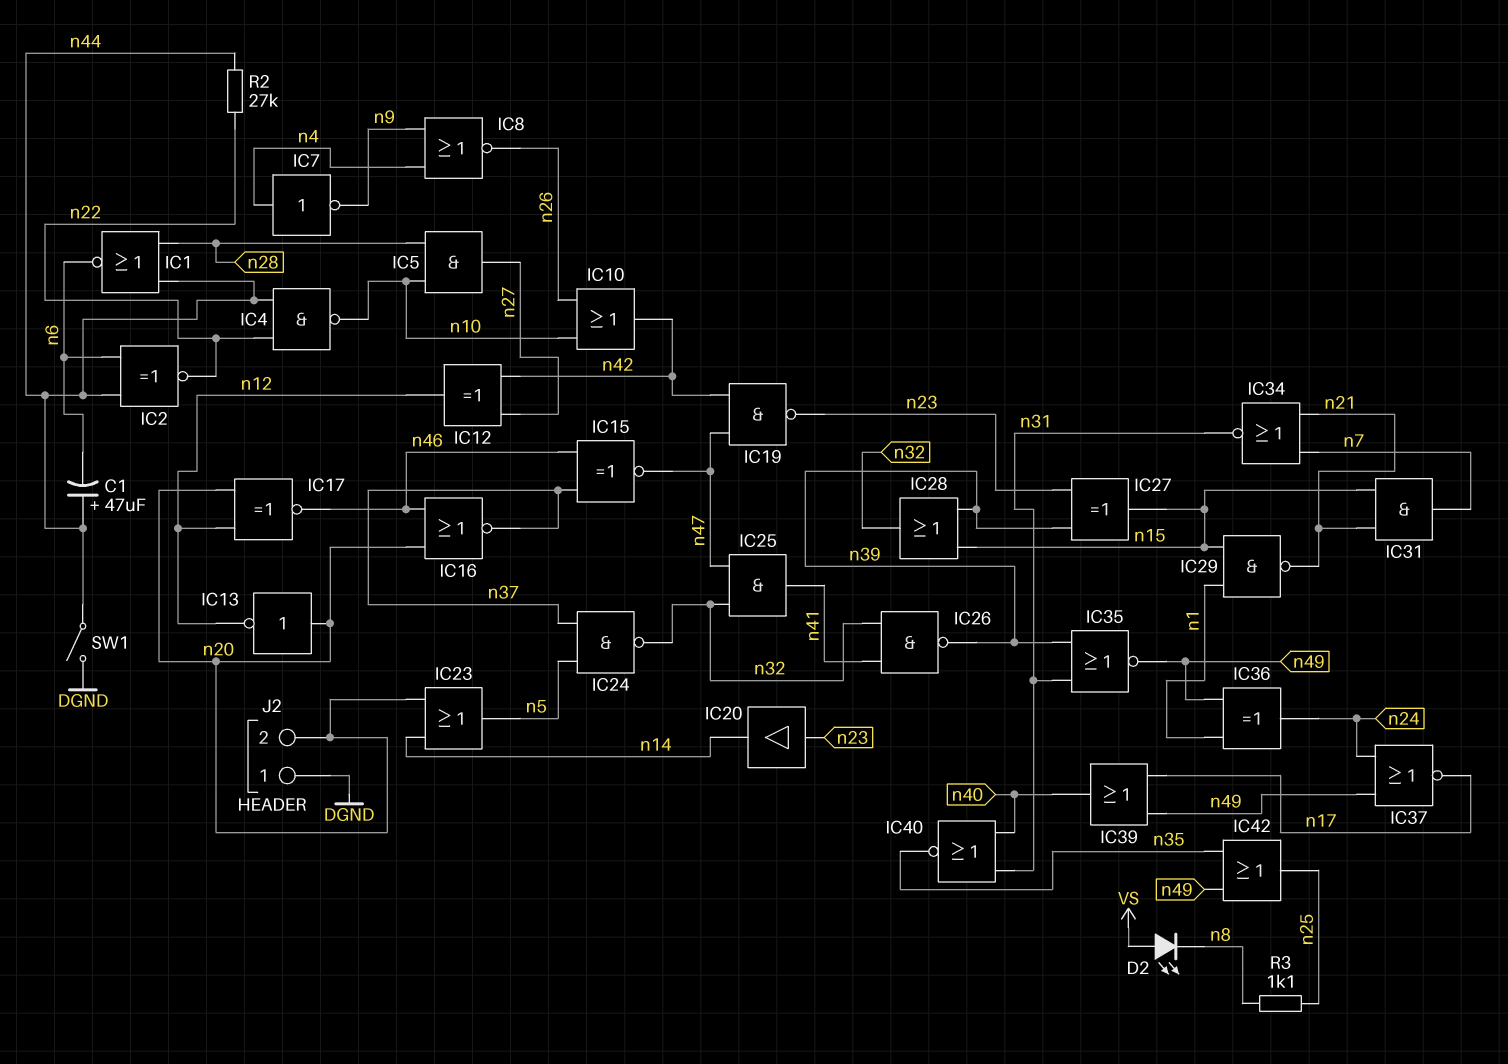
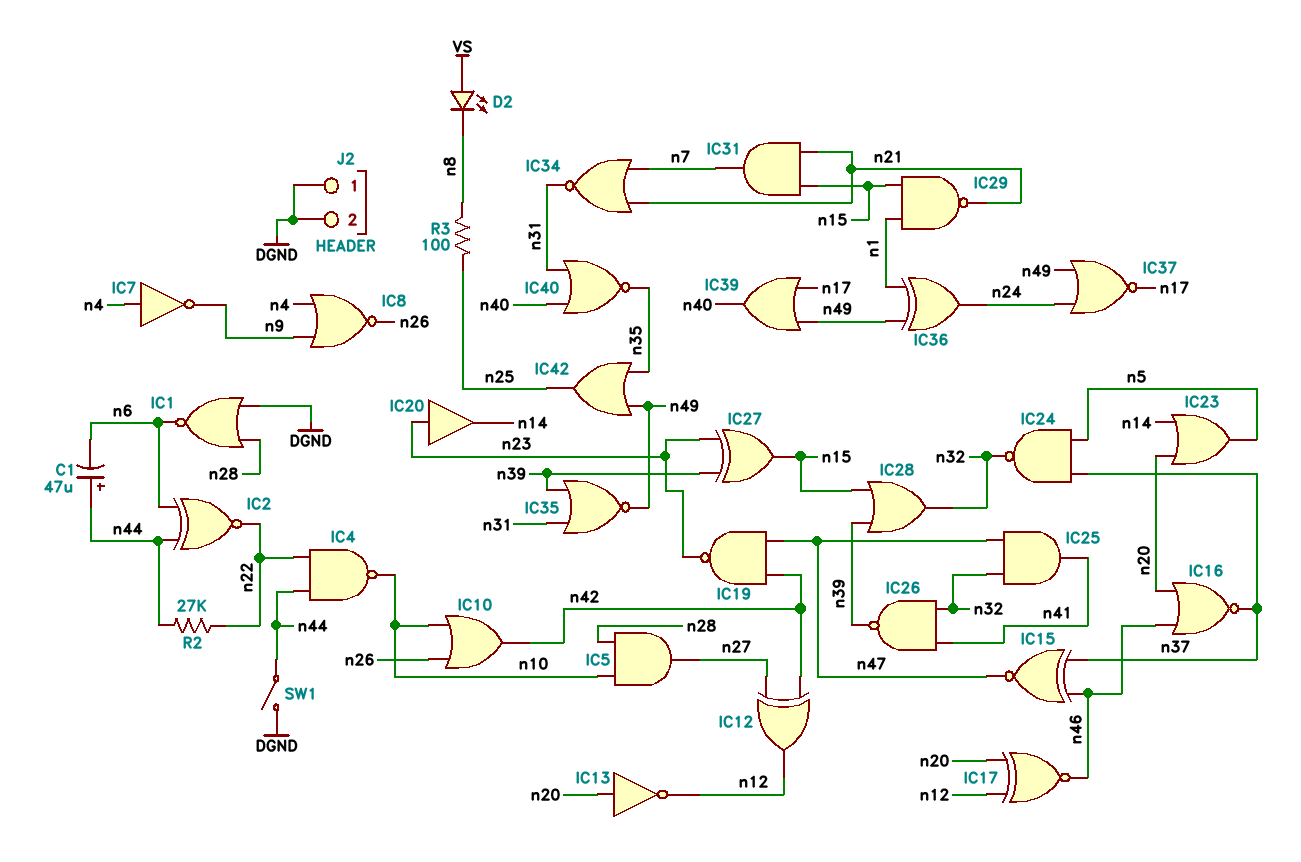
IC1: NOR (in n28, in n44, out n6) -> NOR (in DGND, in n28, out n6)
J2 pin 2: n20 -> DGND
R3: 1.1k (n8, n25) -> 100 (n8, n25)

